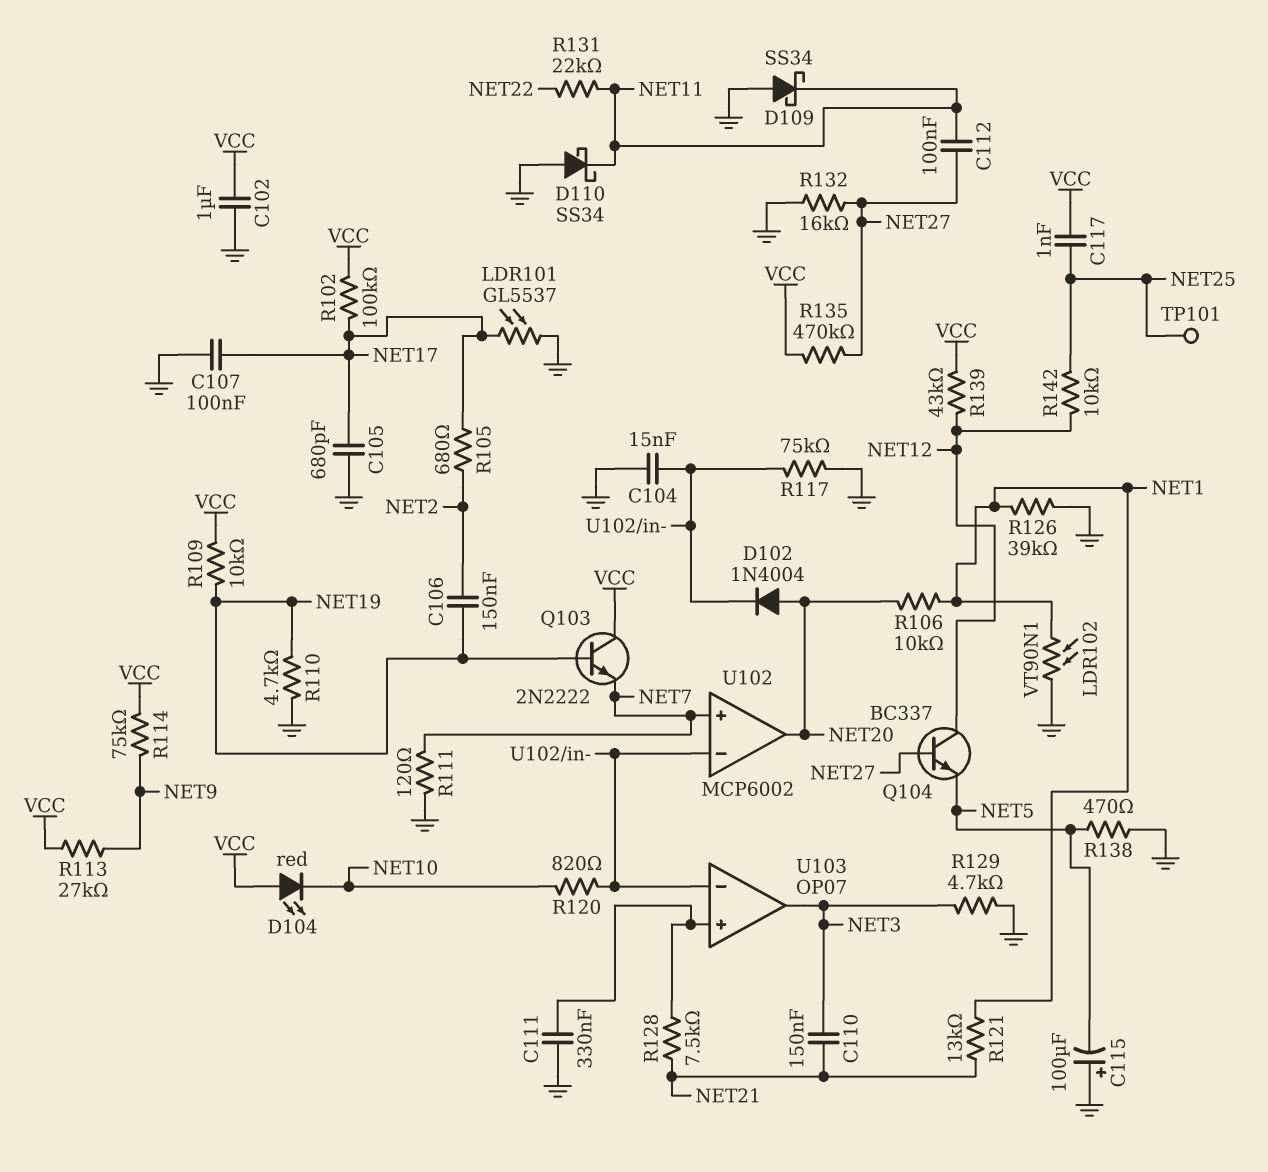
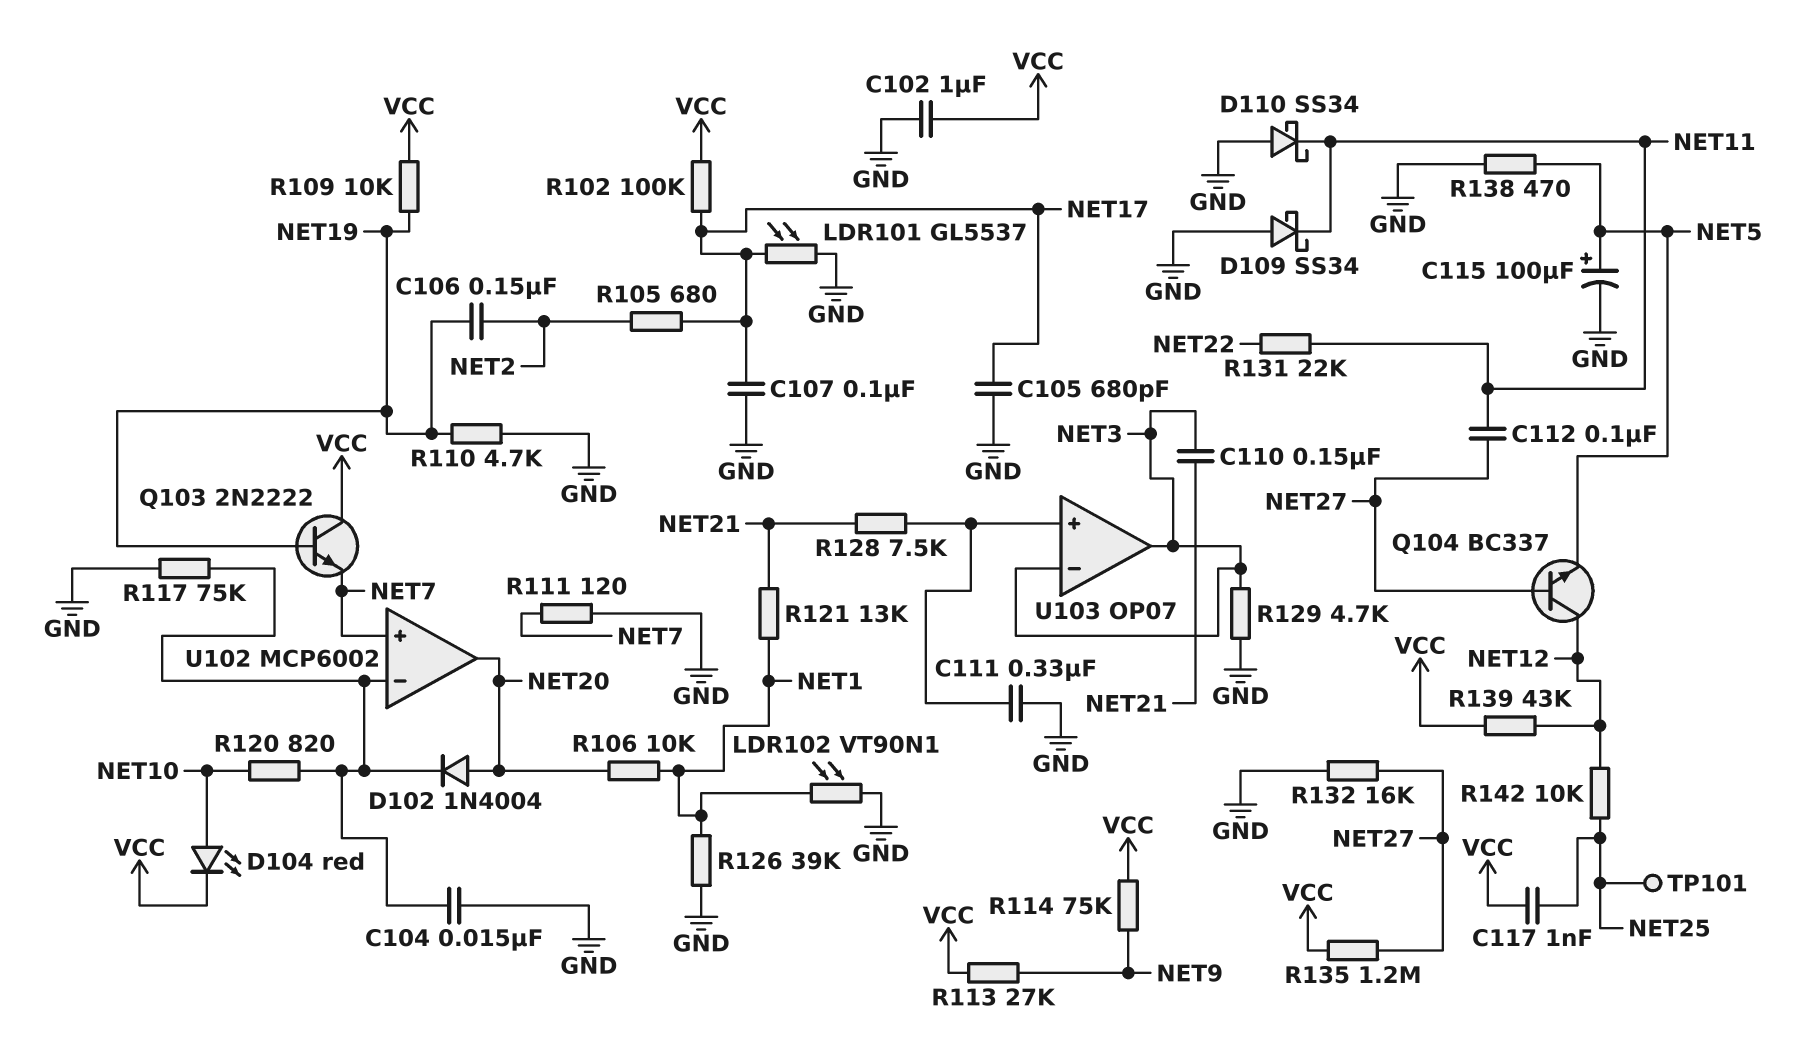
C115: 100uF (plus GND, minus NET5) -> 100uF (plus NET5, minus GND)
D104: LED red (A VCC, K NET10) -> LED red (A NET10, K VCC)
R135: 470k (NET27, VCC) -> 1.2M (NET27, VCC)
U103 pin in-: U102/in- -> NET3

